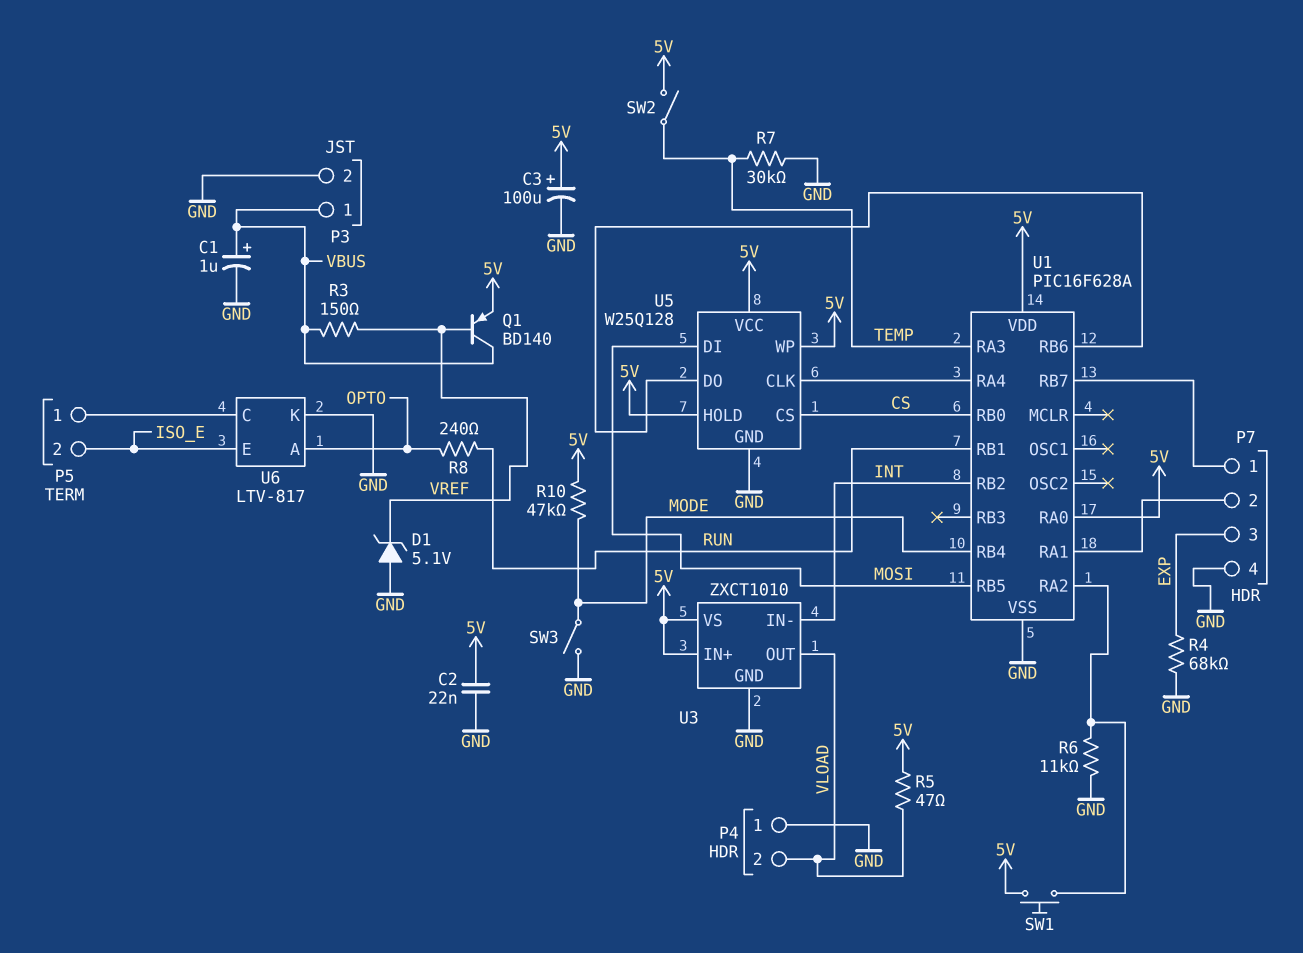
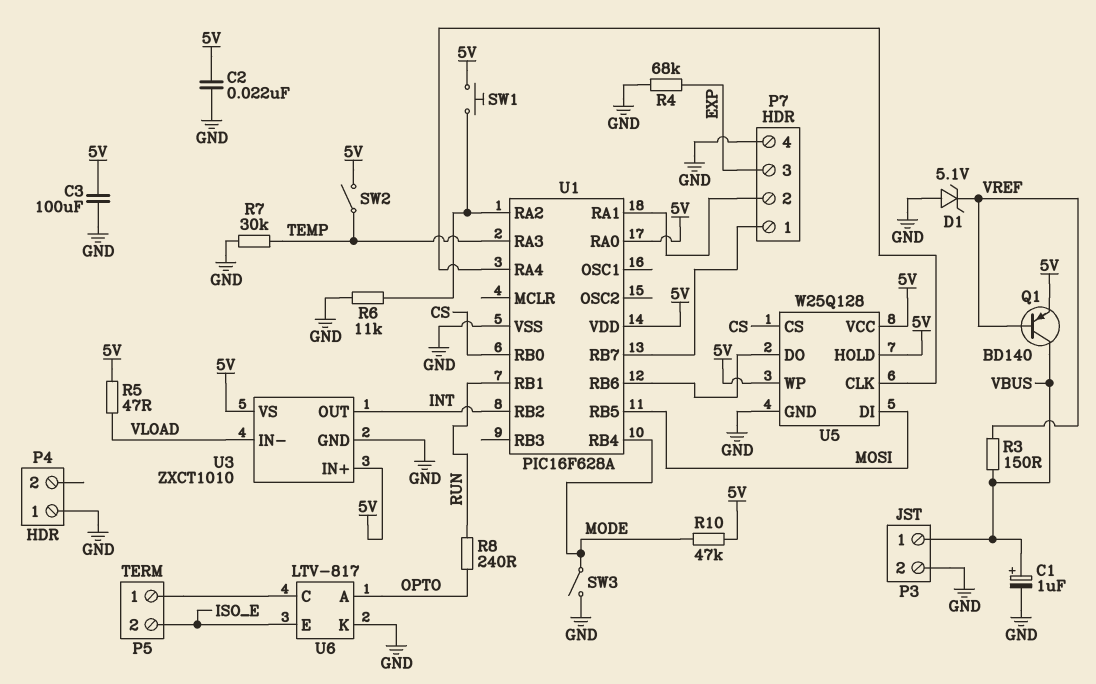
C3: 100uF (plus 5V, minus GND) -> 100uF (5V, GND)
P4 pin 2: VLOAD -> none
U3 pin IN-: INT -> VLOAD
U3 pin OUT: VLOAD -> INT

